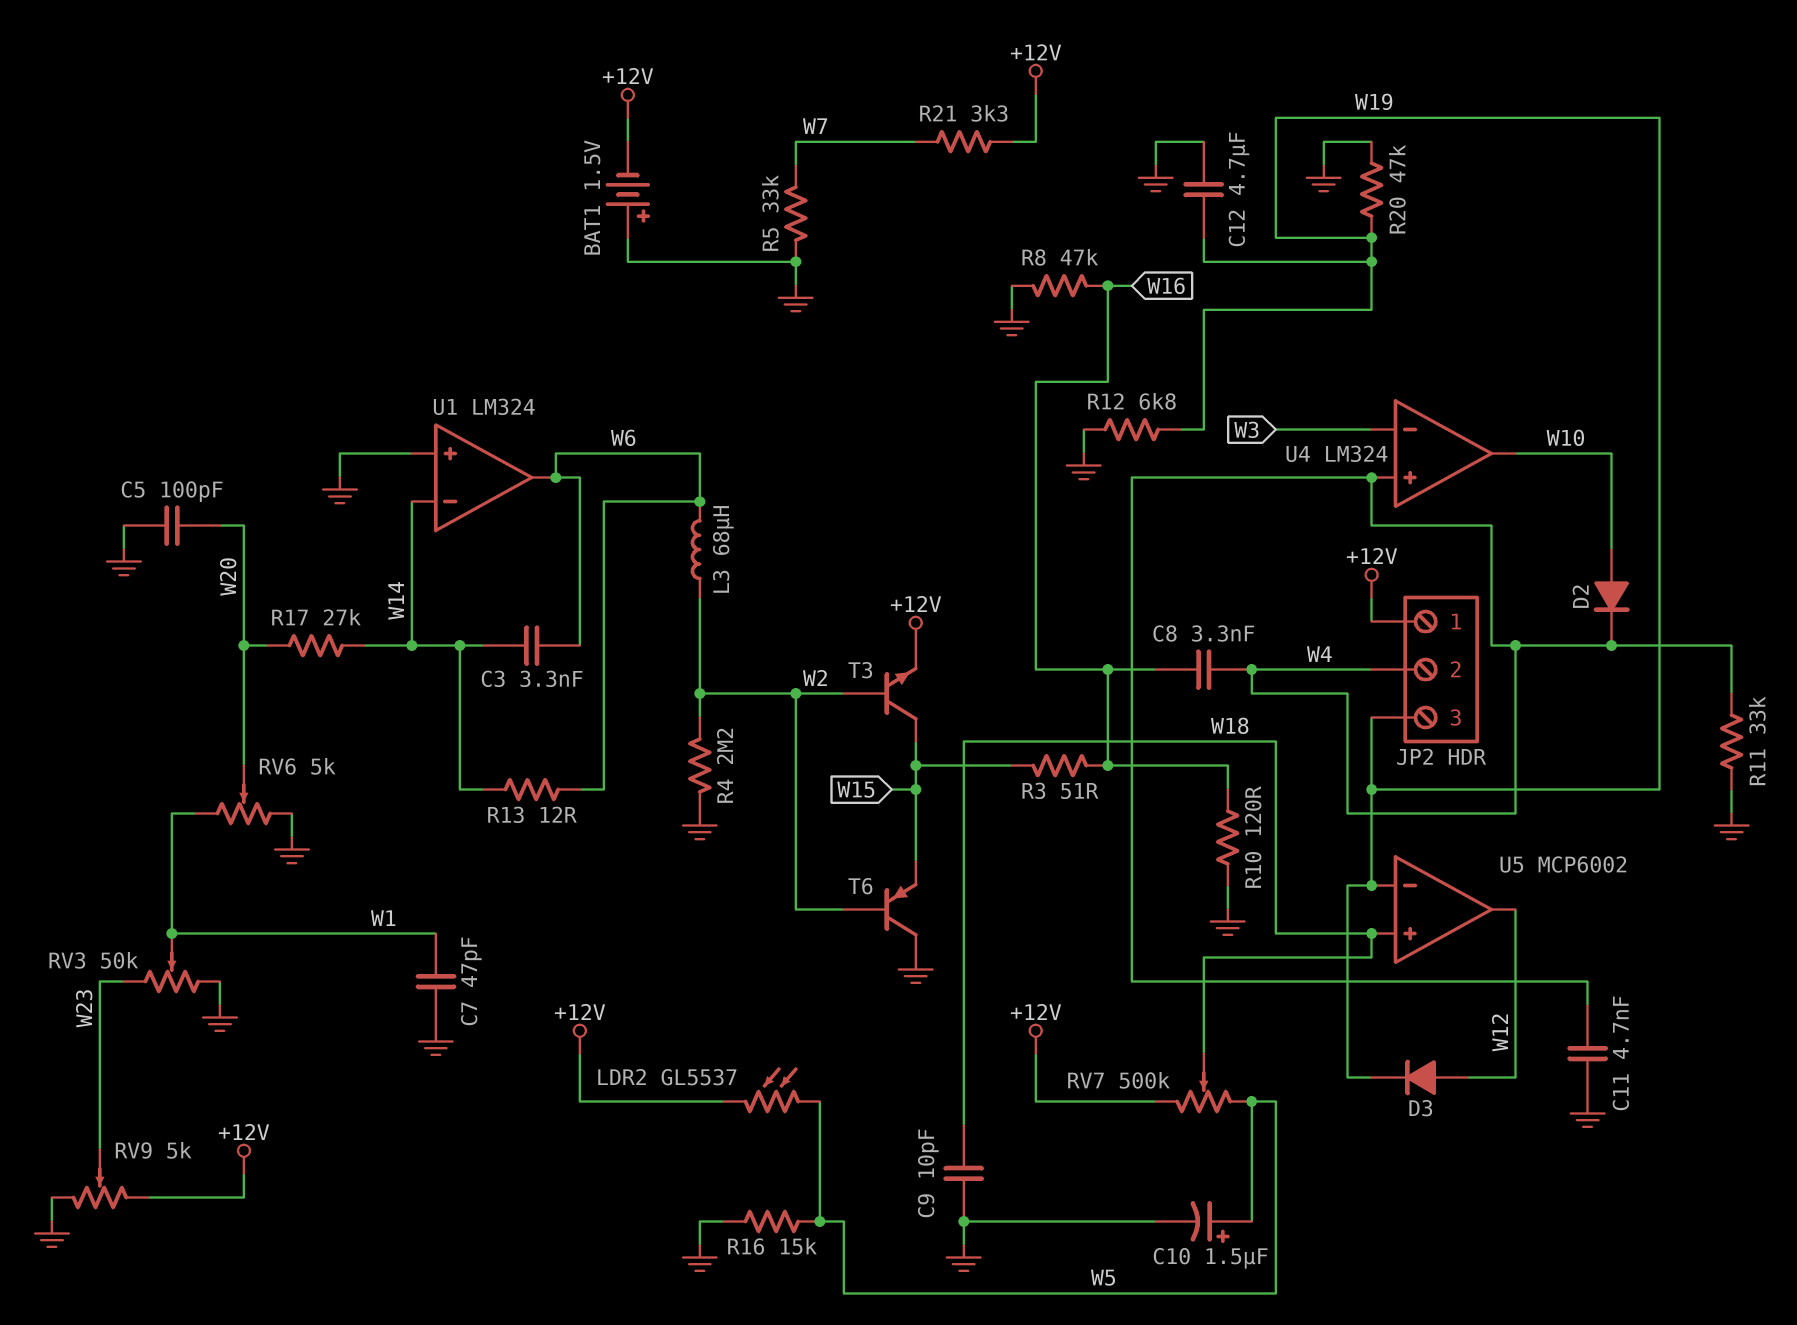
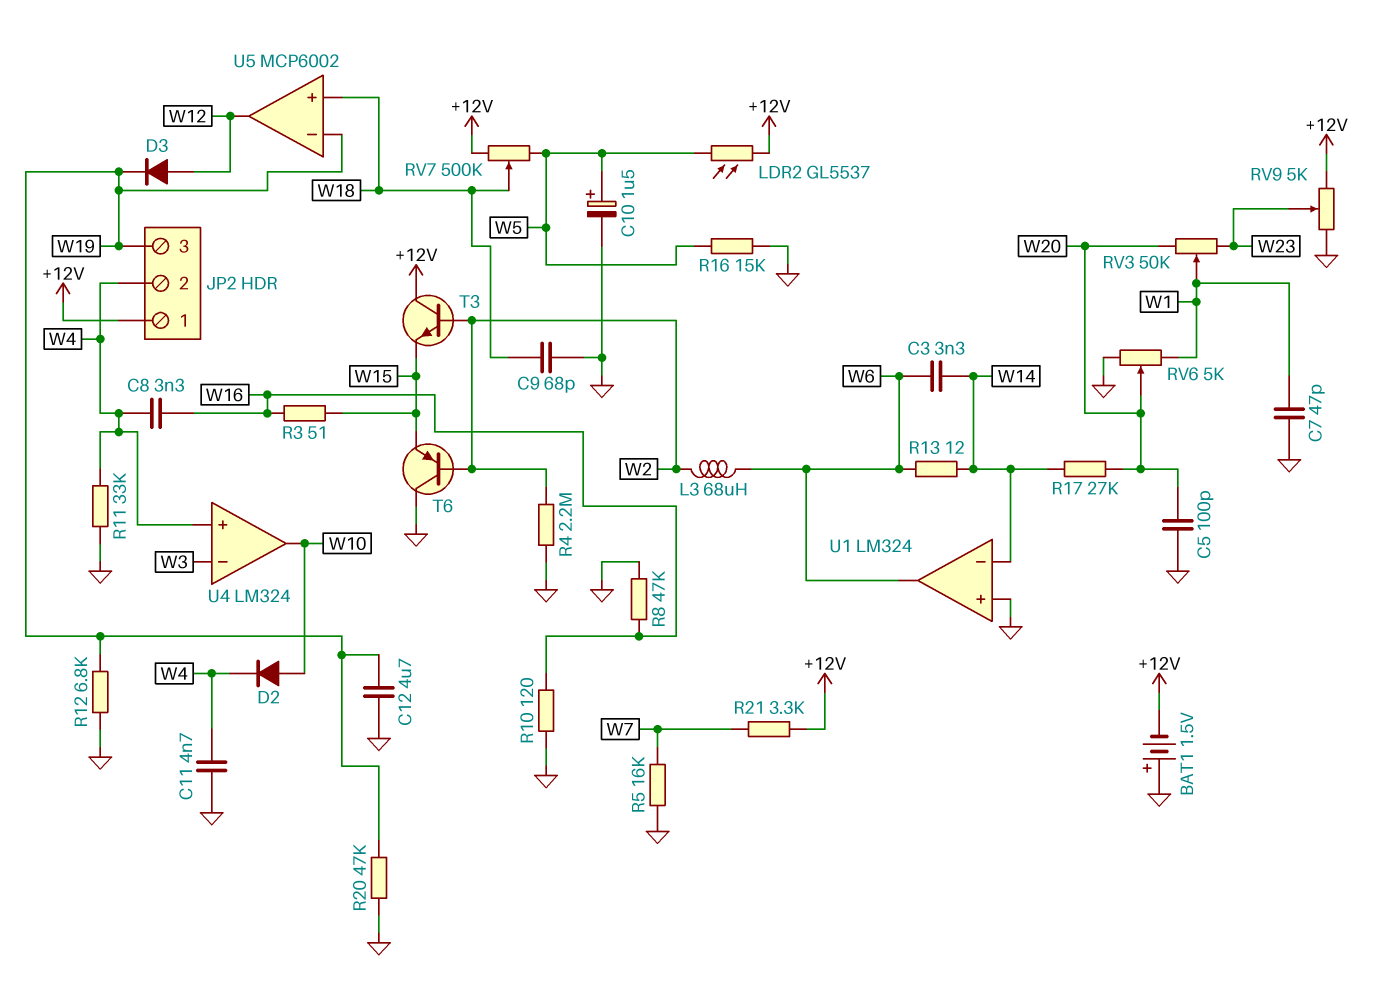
C9: 10pF (GND, W18) -> 68pF (GND, W18)
R5: 33k (GND, W7) -> 16k (GND, W7)
RV3: 50k (GND, W23, wiper W1) -> 50k (W20, W23, wiper W1)
T3: NPN (B W2, C W15, E +12V) -> NPN (B W2, C +12V, E W15)

